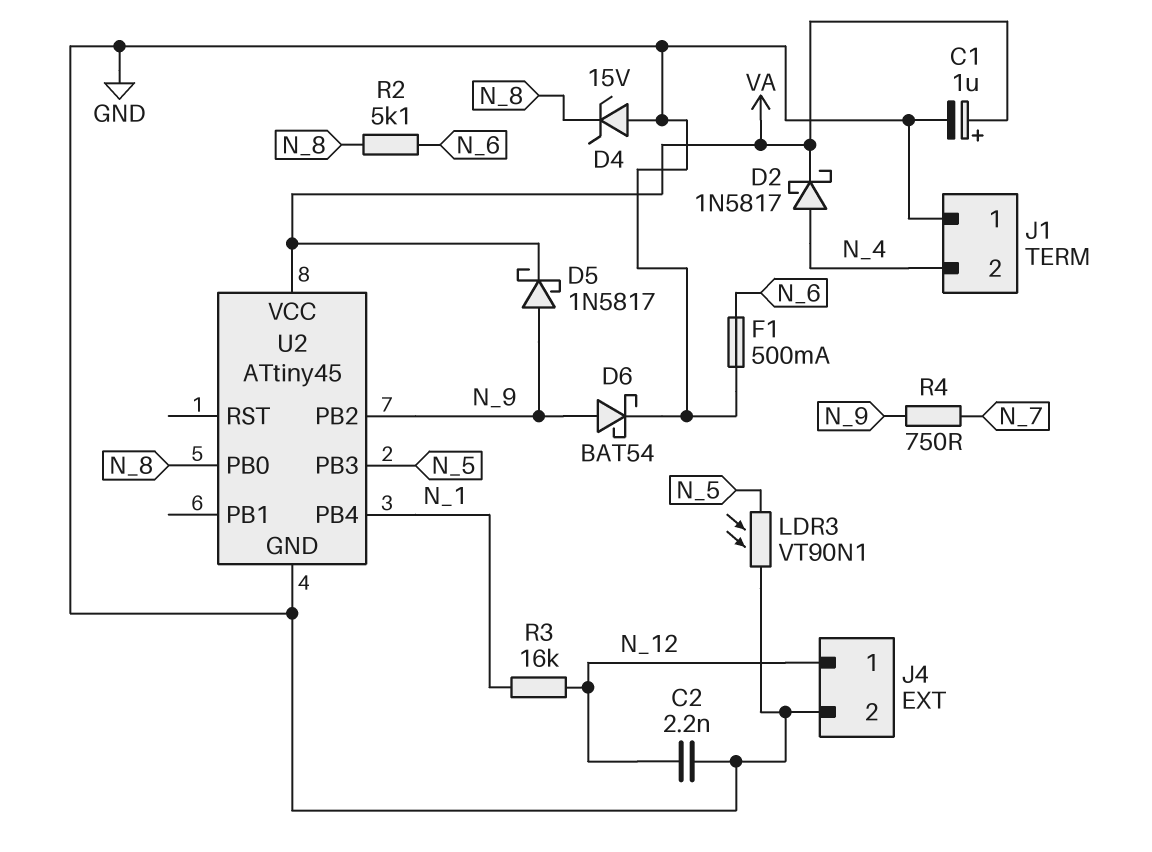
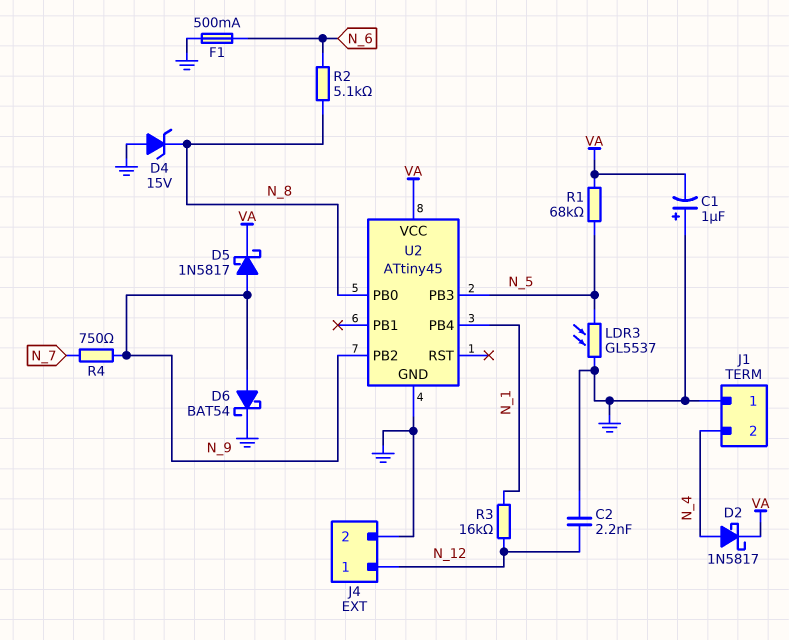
C1: 1uF (plus VA, minus GND) -> 1uF (plus GND, minus VA)
LDR3: VT90N1 (GND, N_5) -> GL5537 (GND, N_5)
R1: none -> 68k (N_5, VA)

